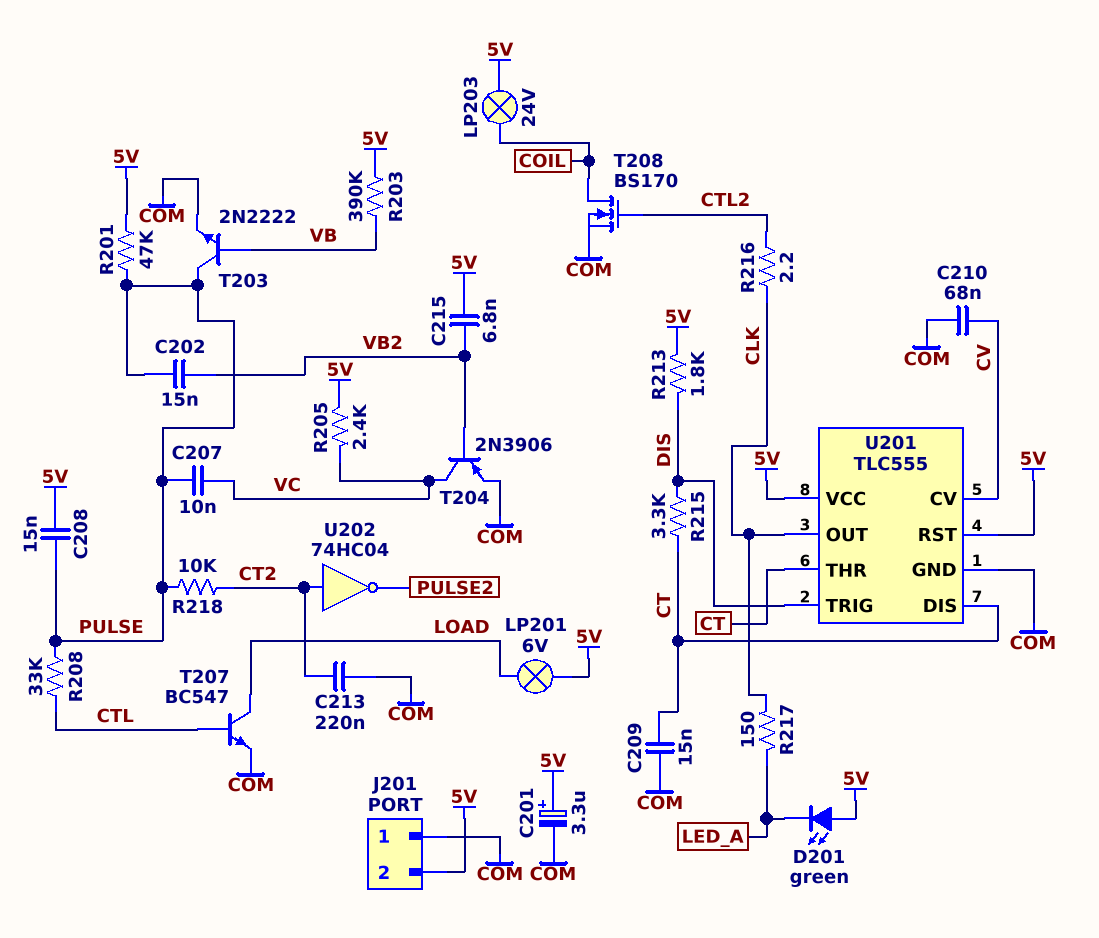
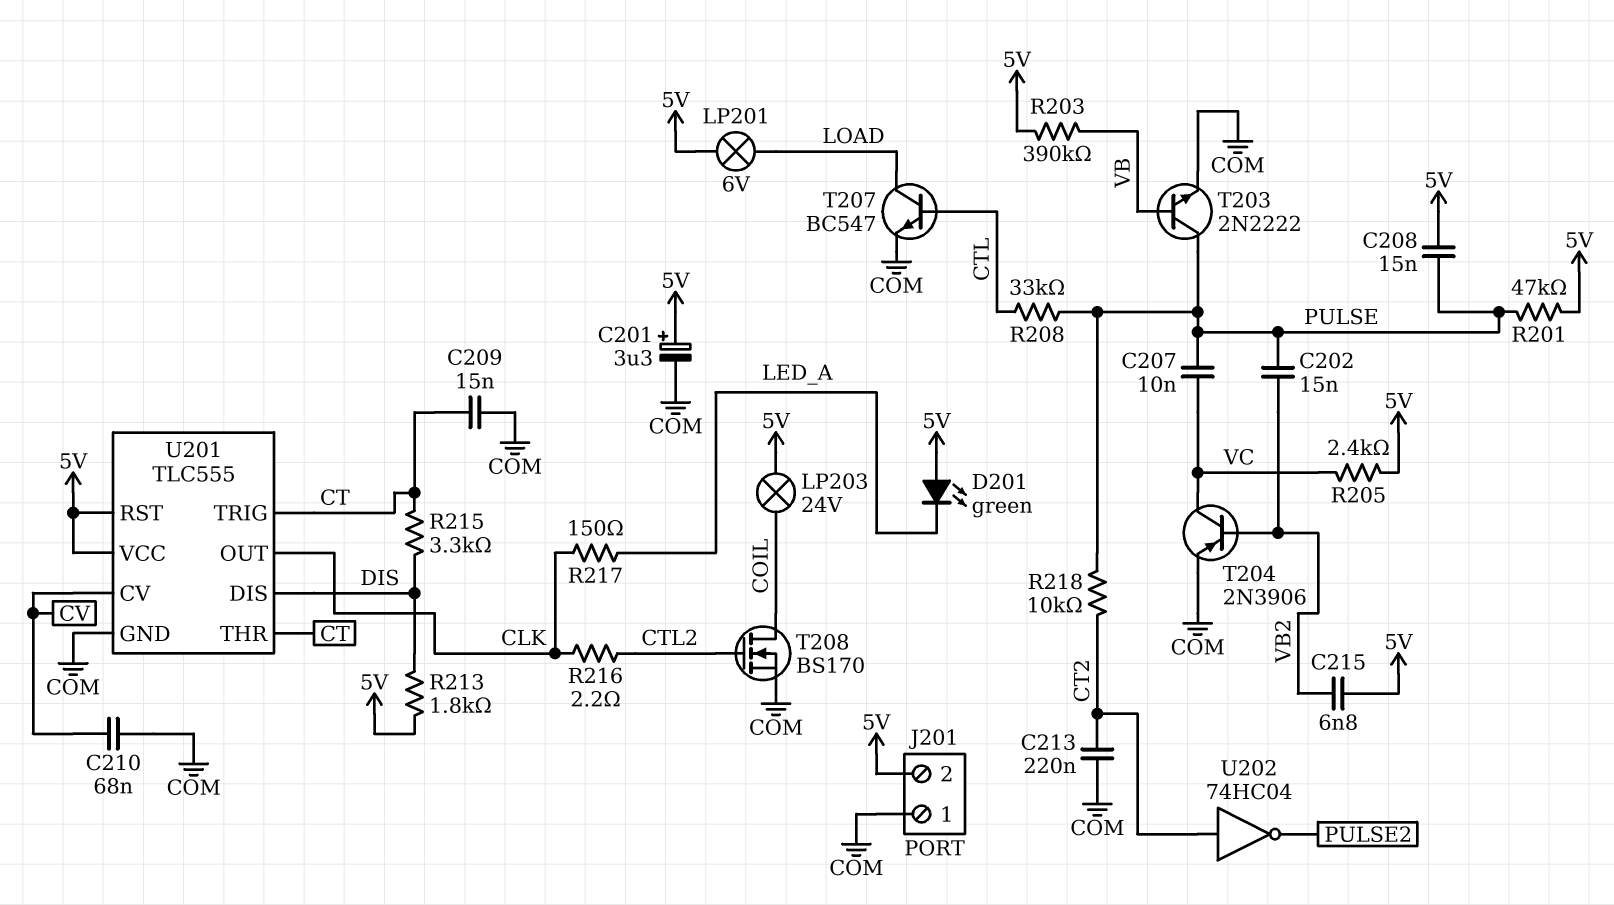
U201 pin DIS: CT -> DIS
U201 pin TRIG: DIS -> CT

